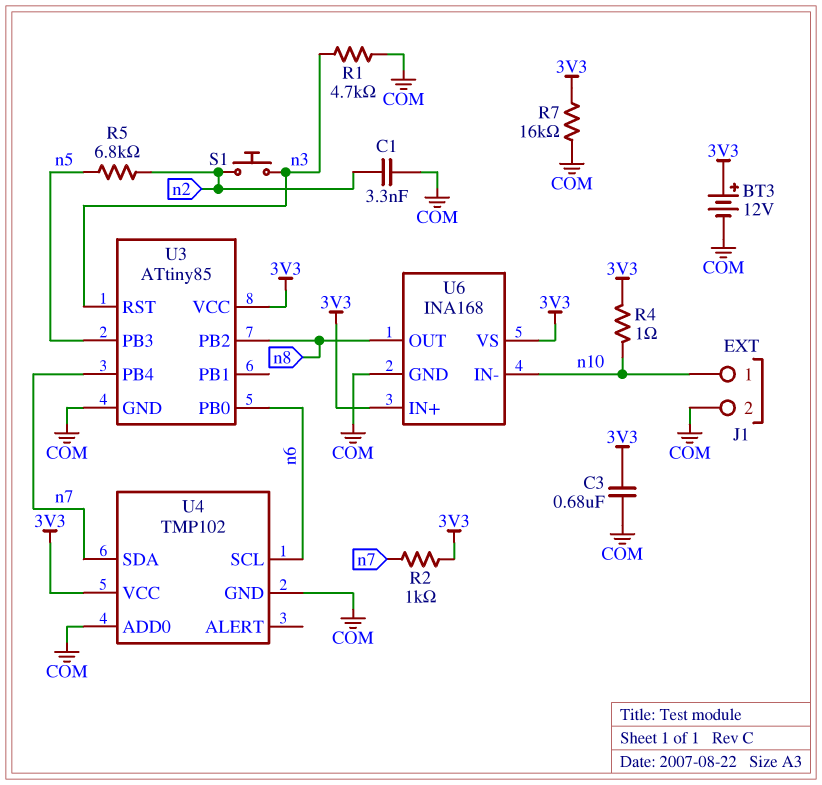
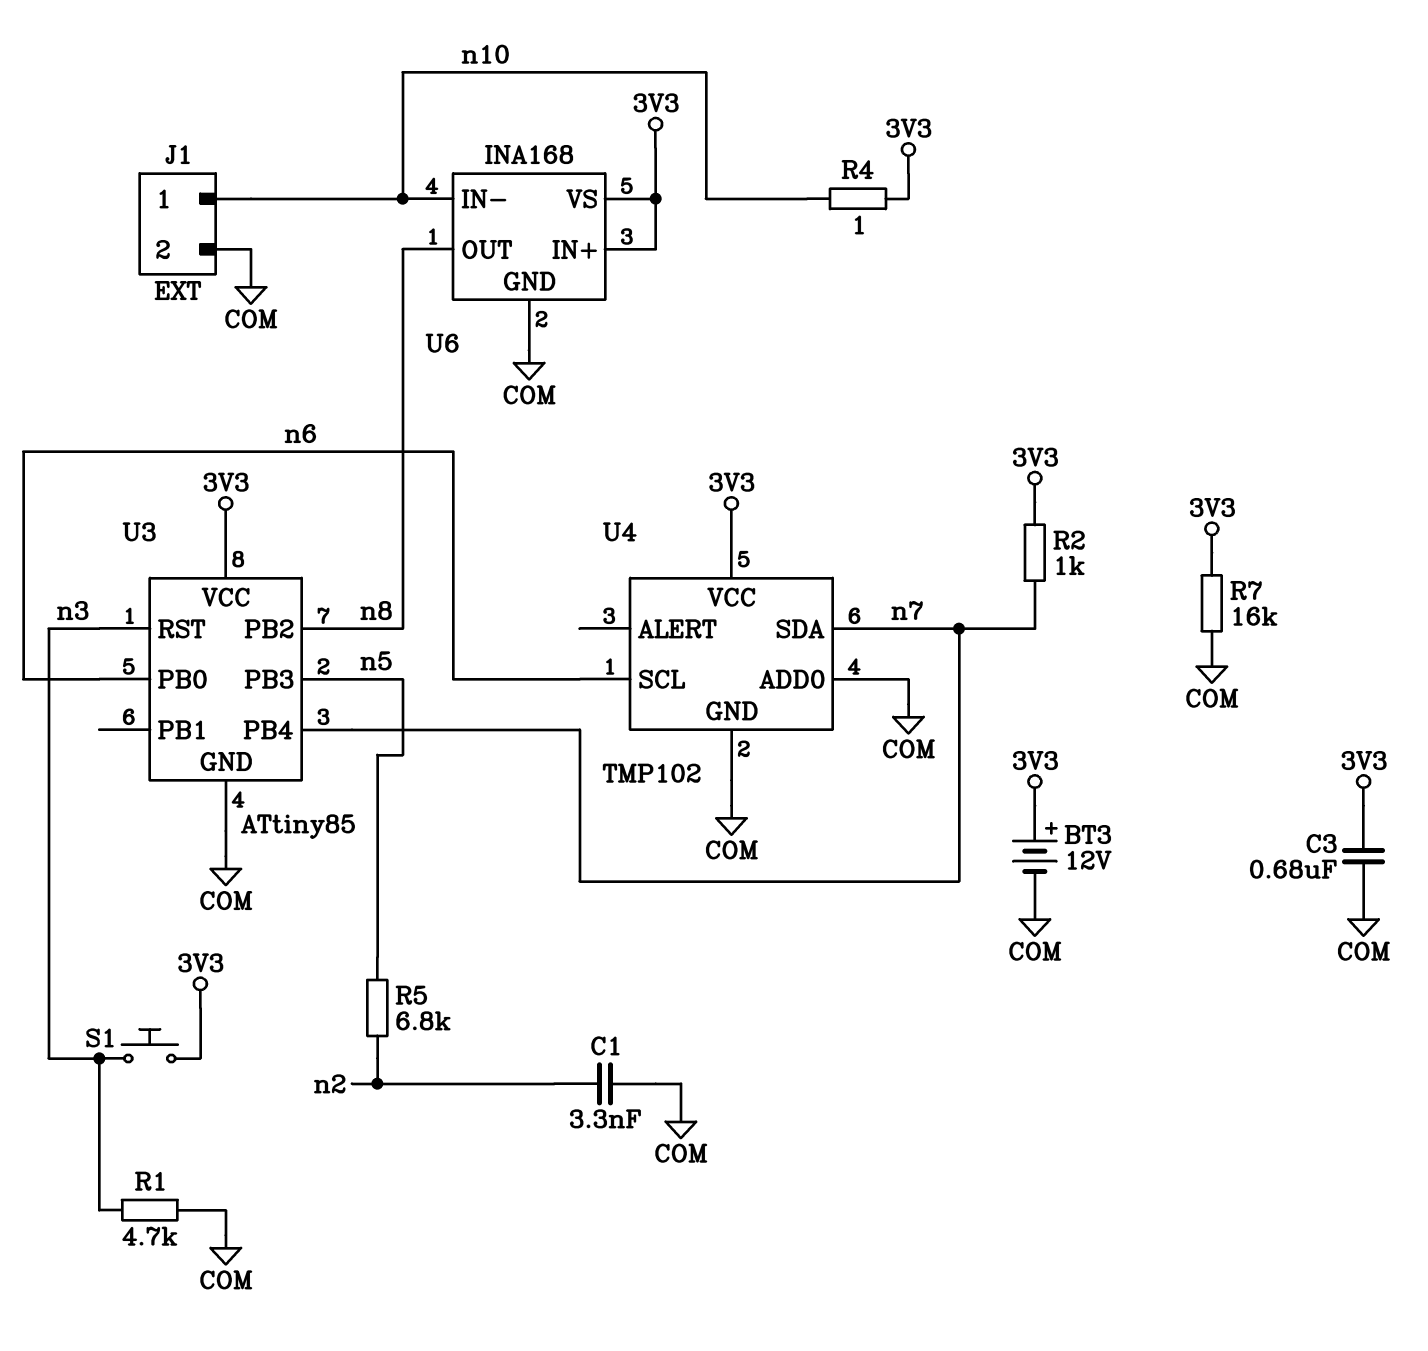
S1: button (n2, n3) -> button (3V3, n3)

